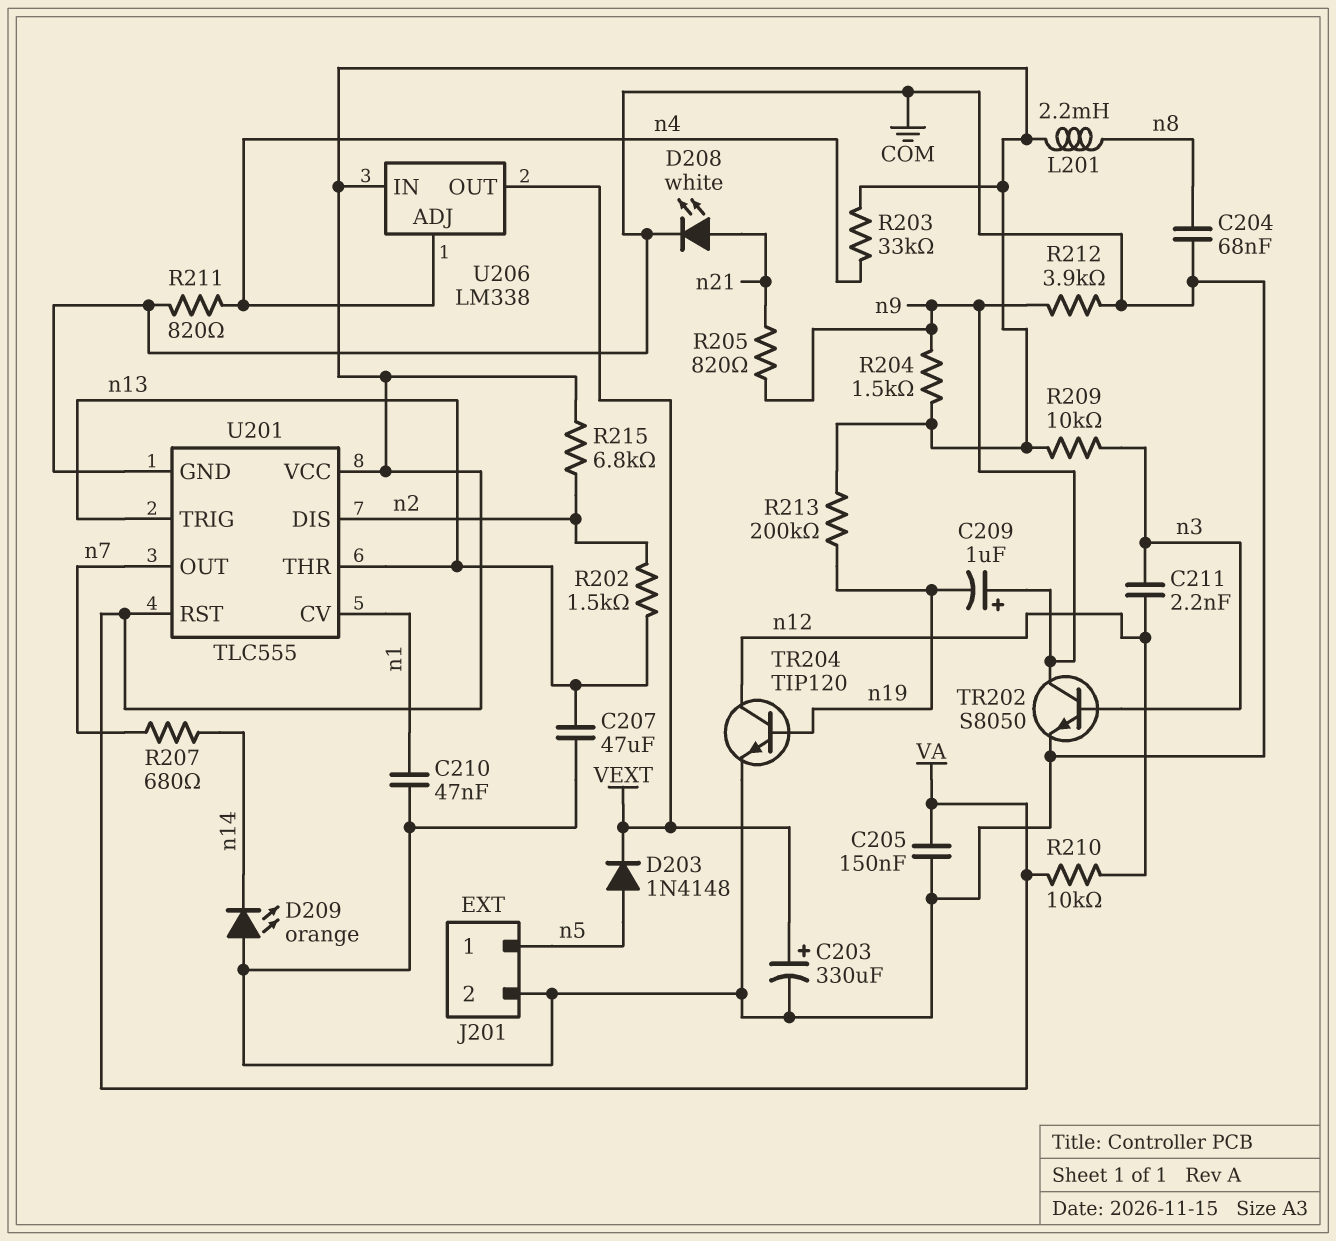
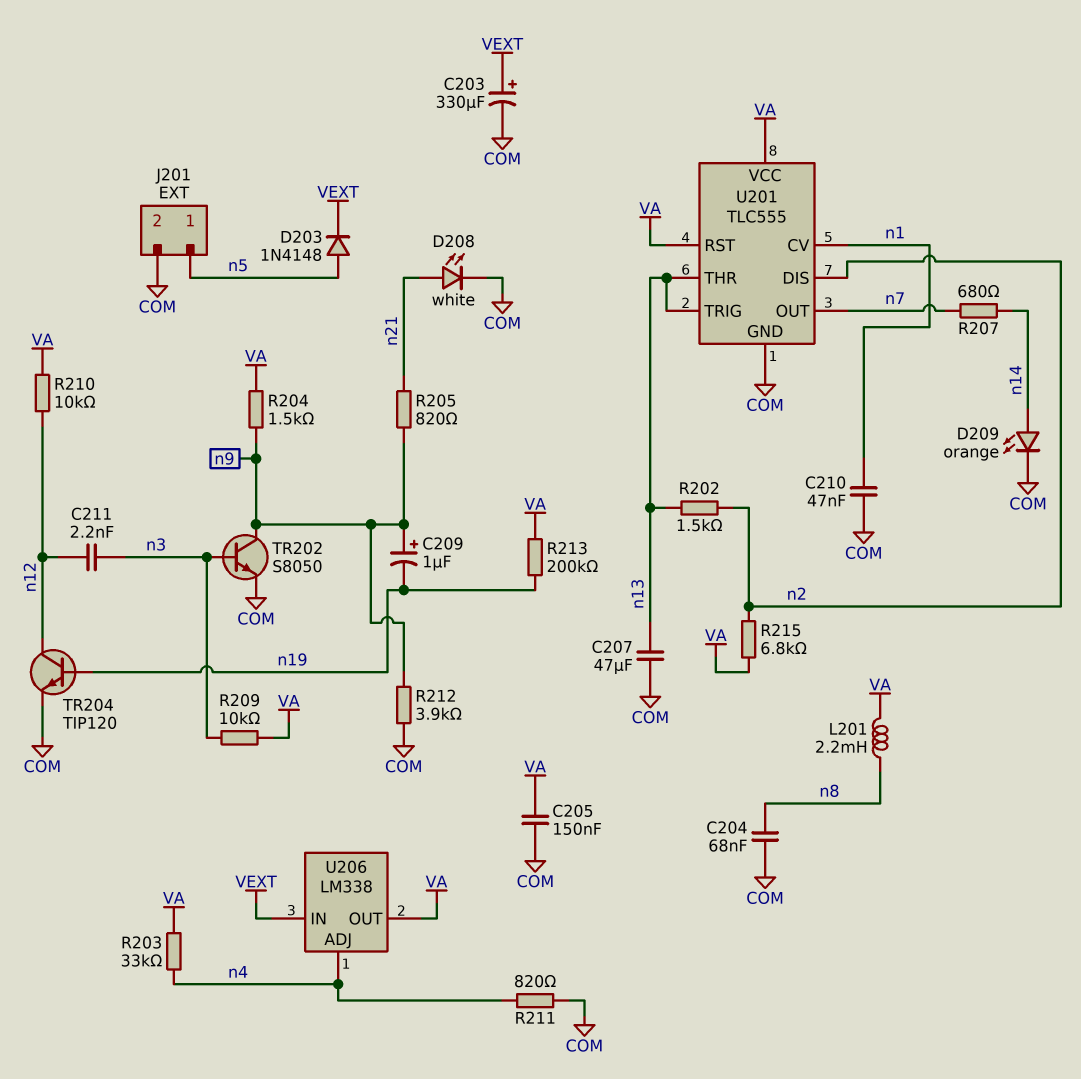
D209: LED orange (A COM, K n14) -> LED orange (A n14, K COM)
U206 pin IN: VA -> VEXT
U206 pin OUT: VEXT -> VA

